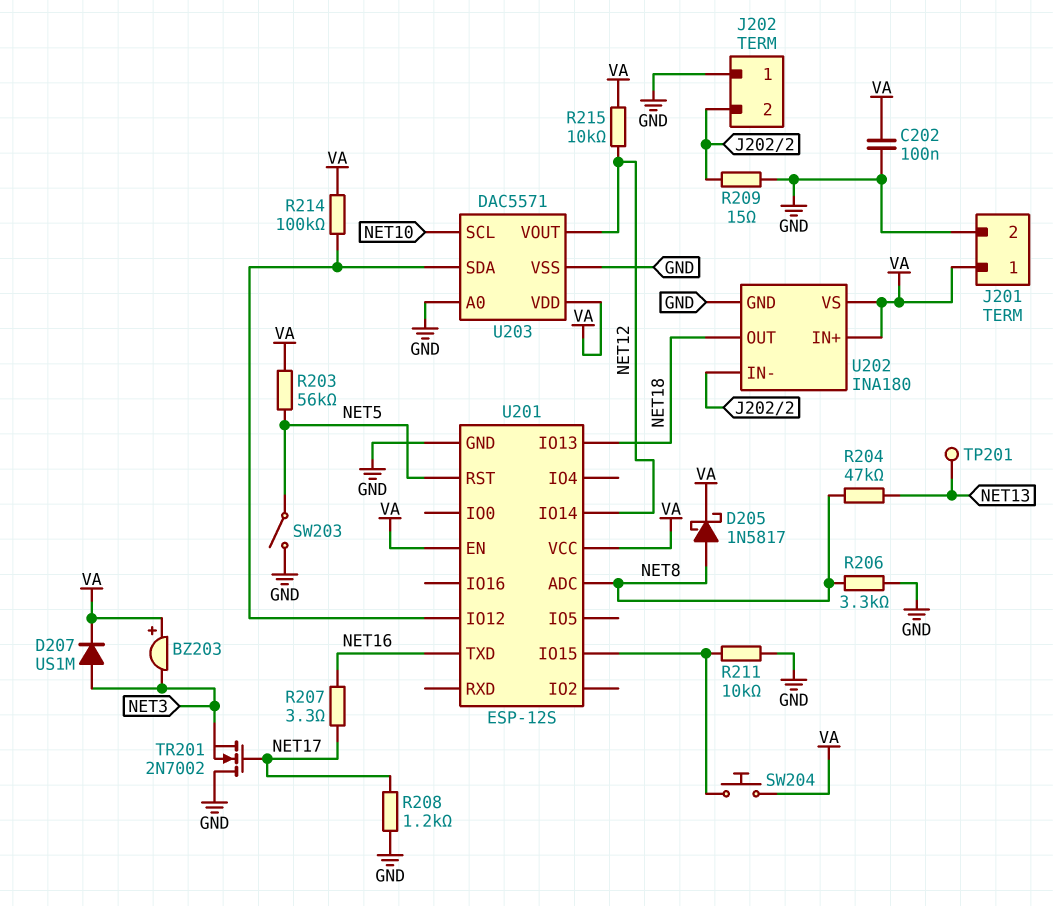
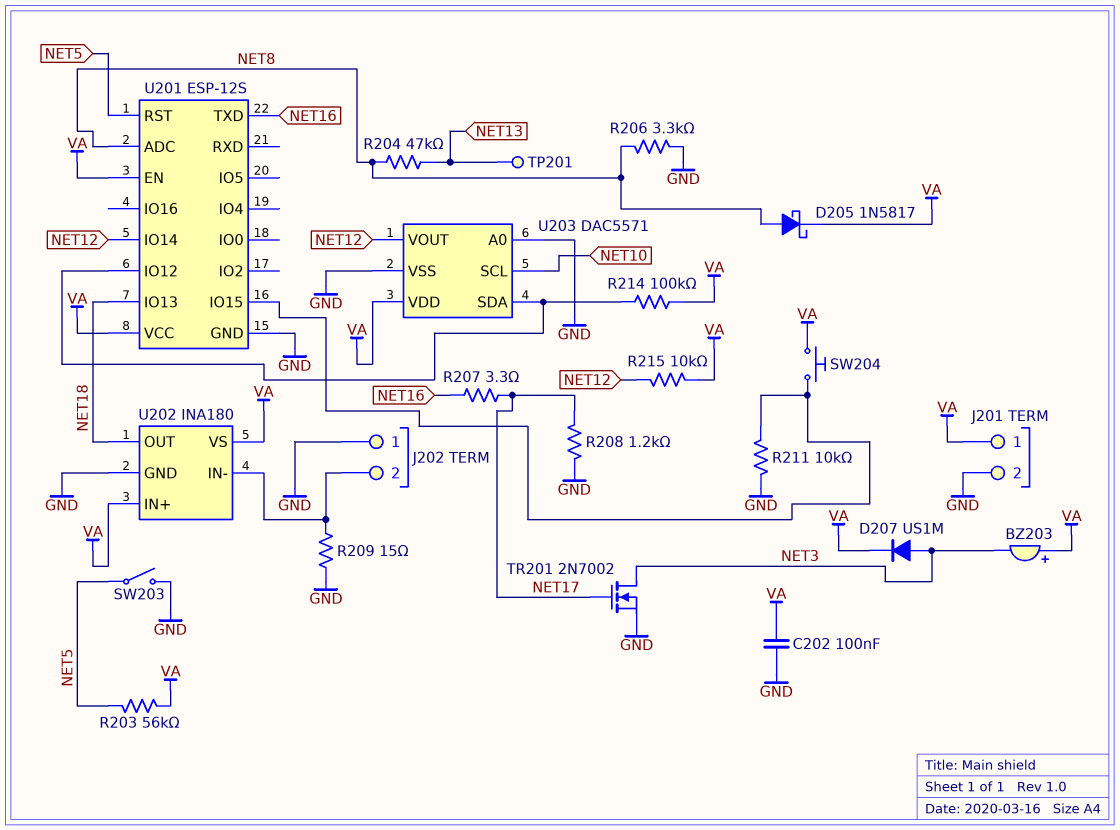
TR201: NMOS 2N7002 (G NET17, D GND, S NET3) -> NMOS 2N7002 (G NET17, D NET3, S GND)

